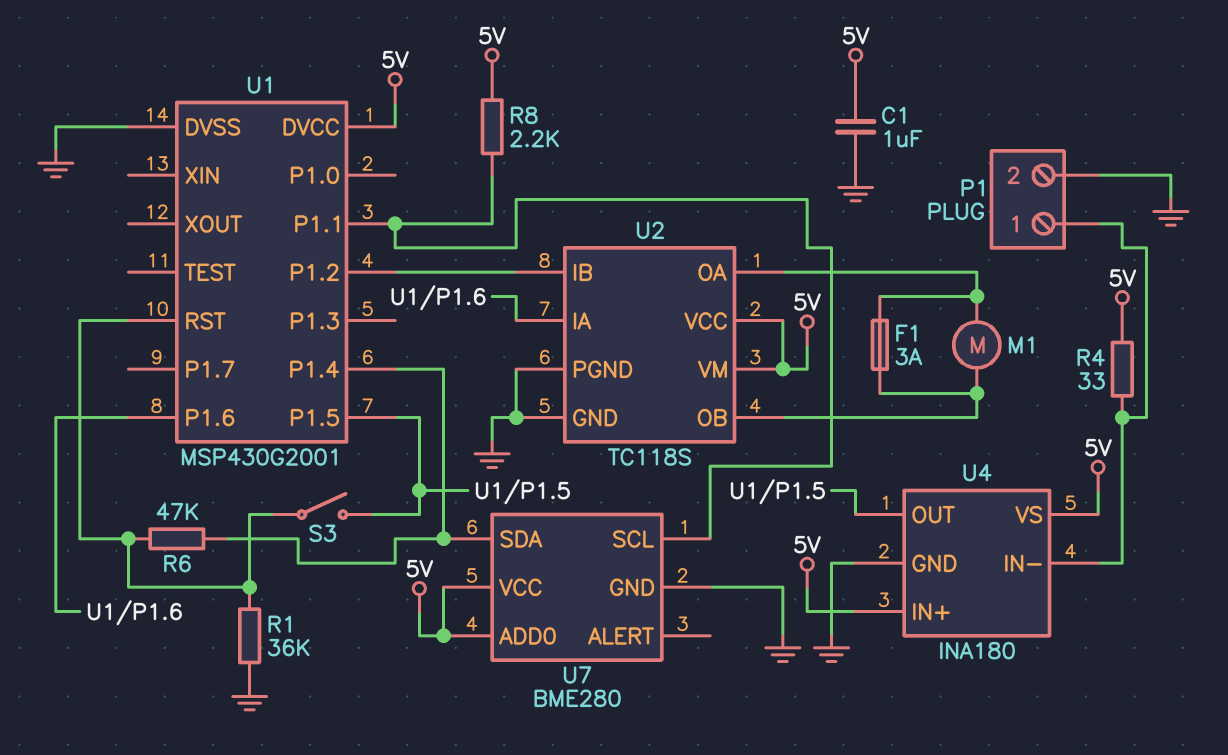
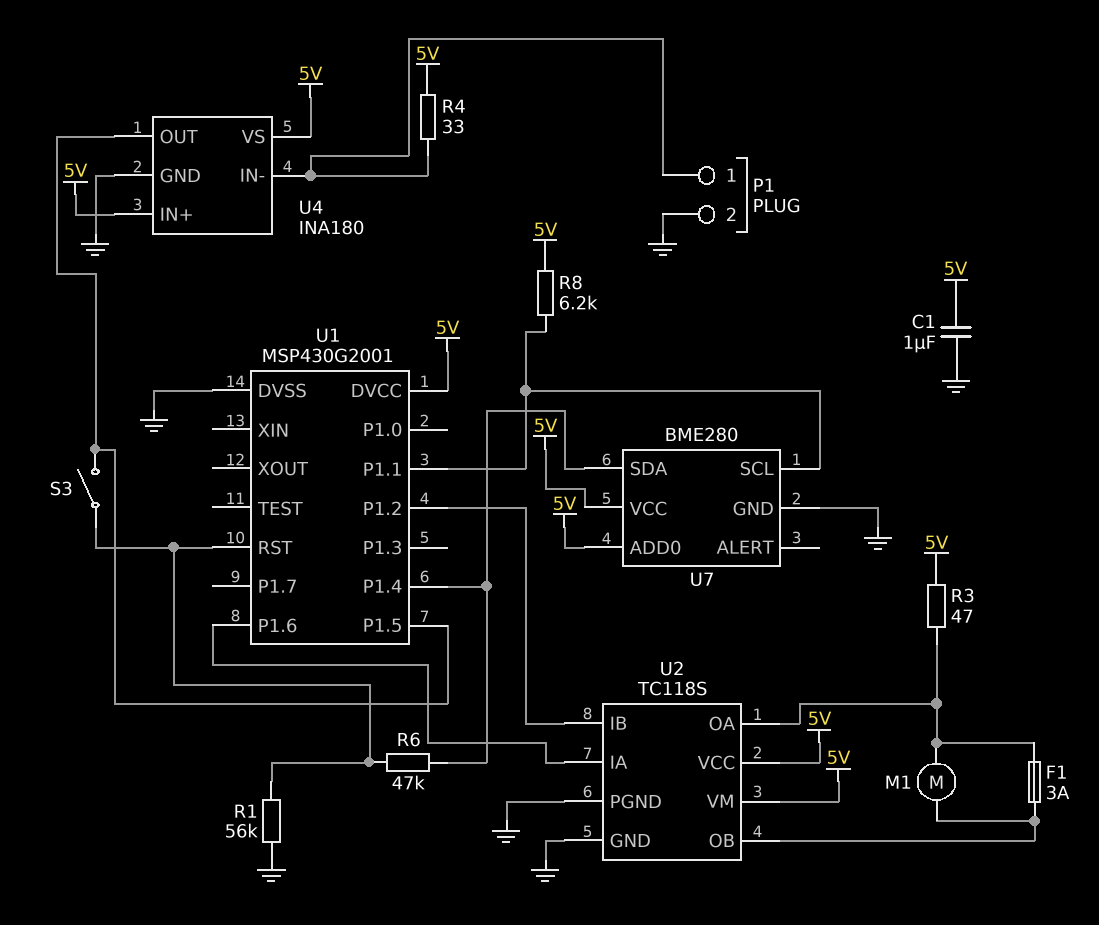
R1: 36k (GND, U1/RST) -> 56k (GND, U1/RST)
R3: none -> 47 (5V, U2/OA)
R8: 2.2k (5V, U1/P1.1) -> 6.2k (5V, U1/P1.1)

